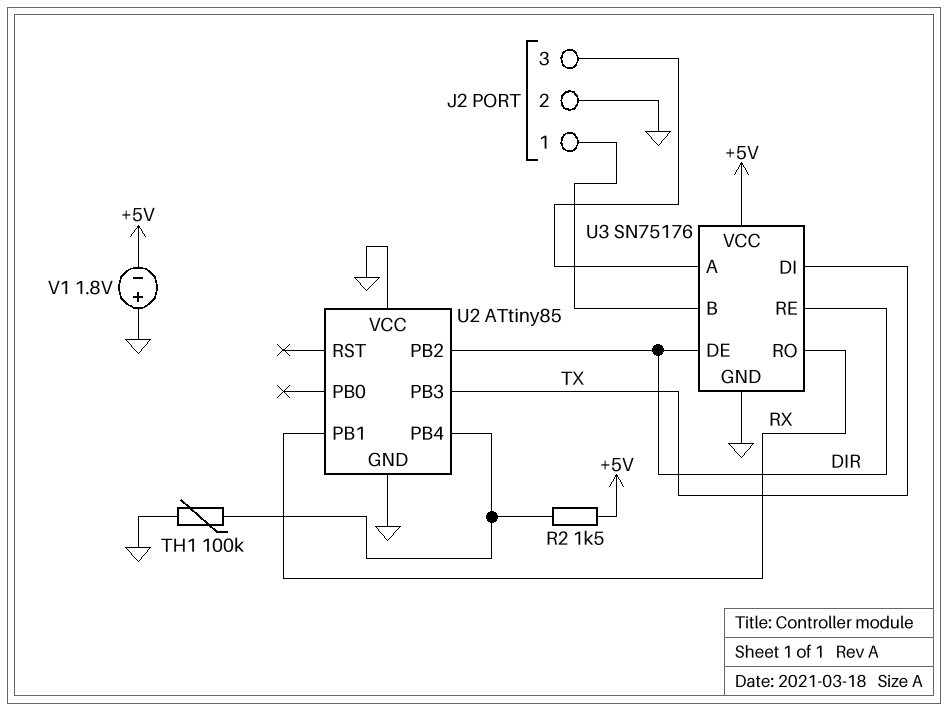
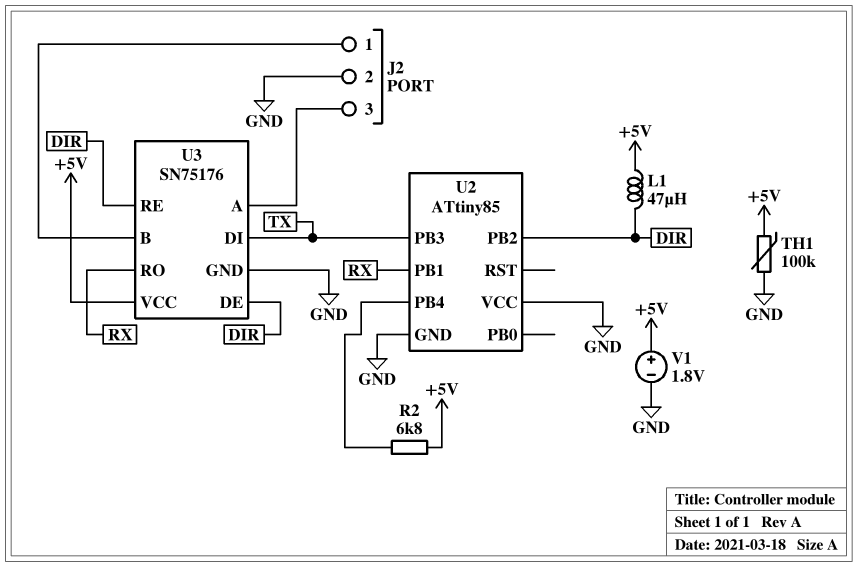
L1: none -> 47uH (+5V, DIR)
R2: 1.5k (+5V, U2/PB4) -> 6.8k (+5V, U2/PB4)
TH1: 100k (GND, U2/PB4) -> 100k (+5V, GND)
V1: 1.8V (plus GND, minus +5V) -> 1.8V (plus +5V, minus GND)

